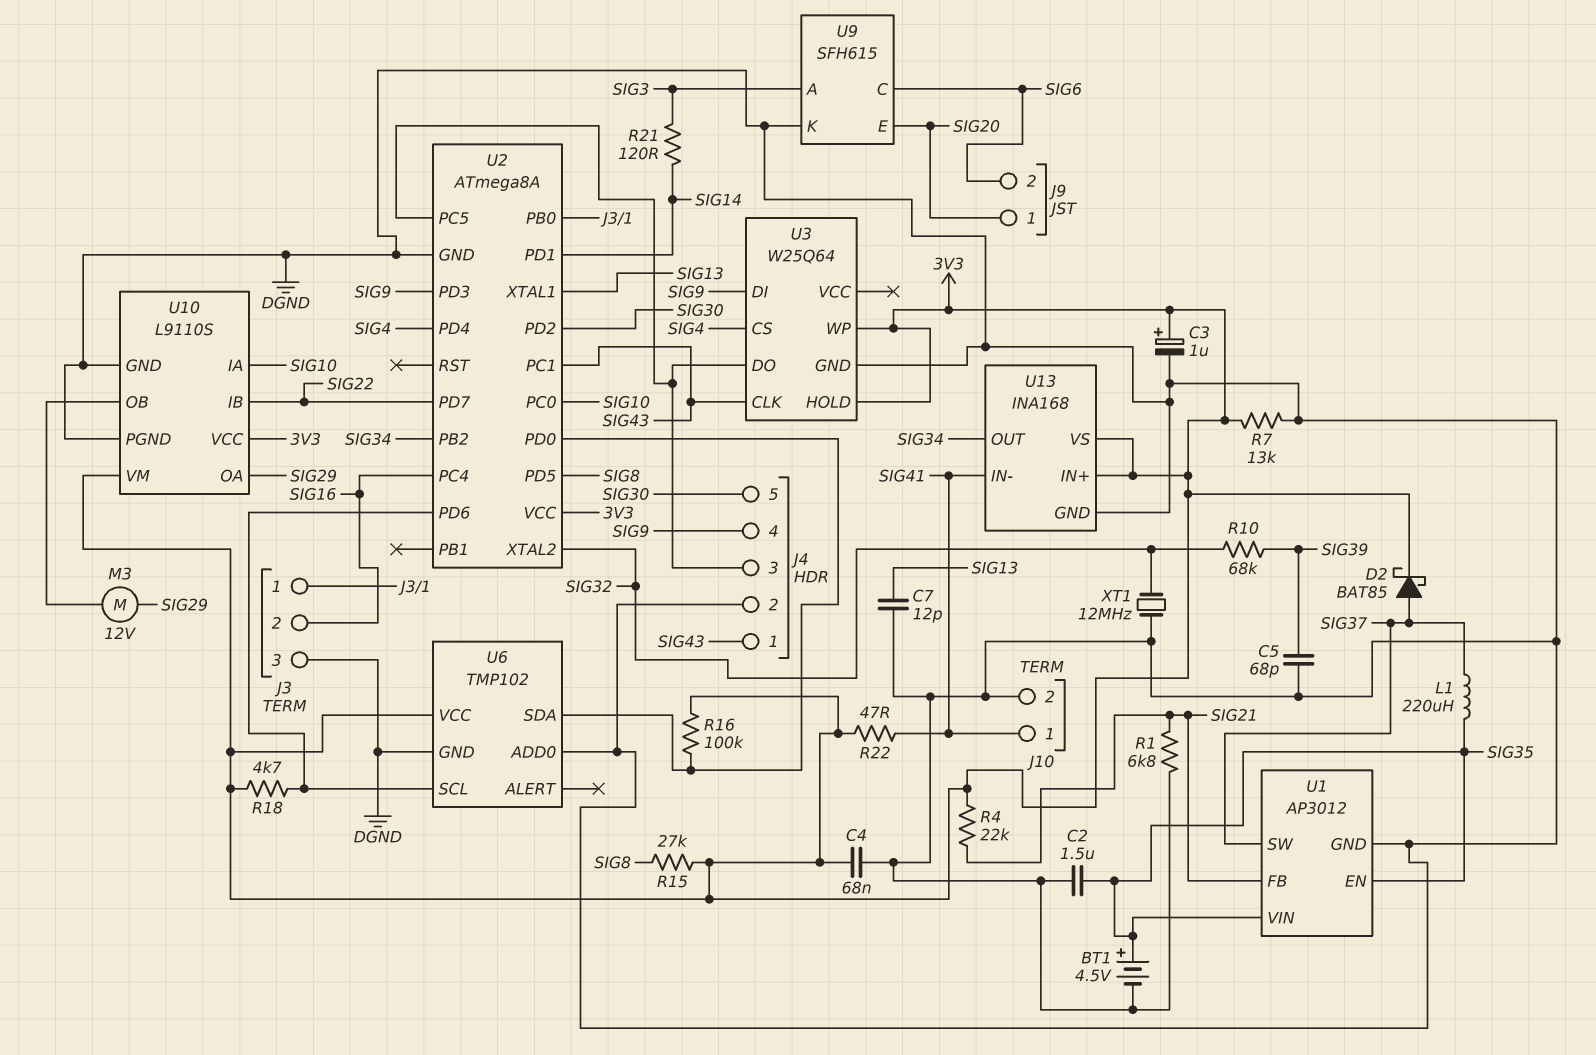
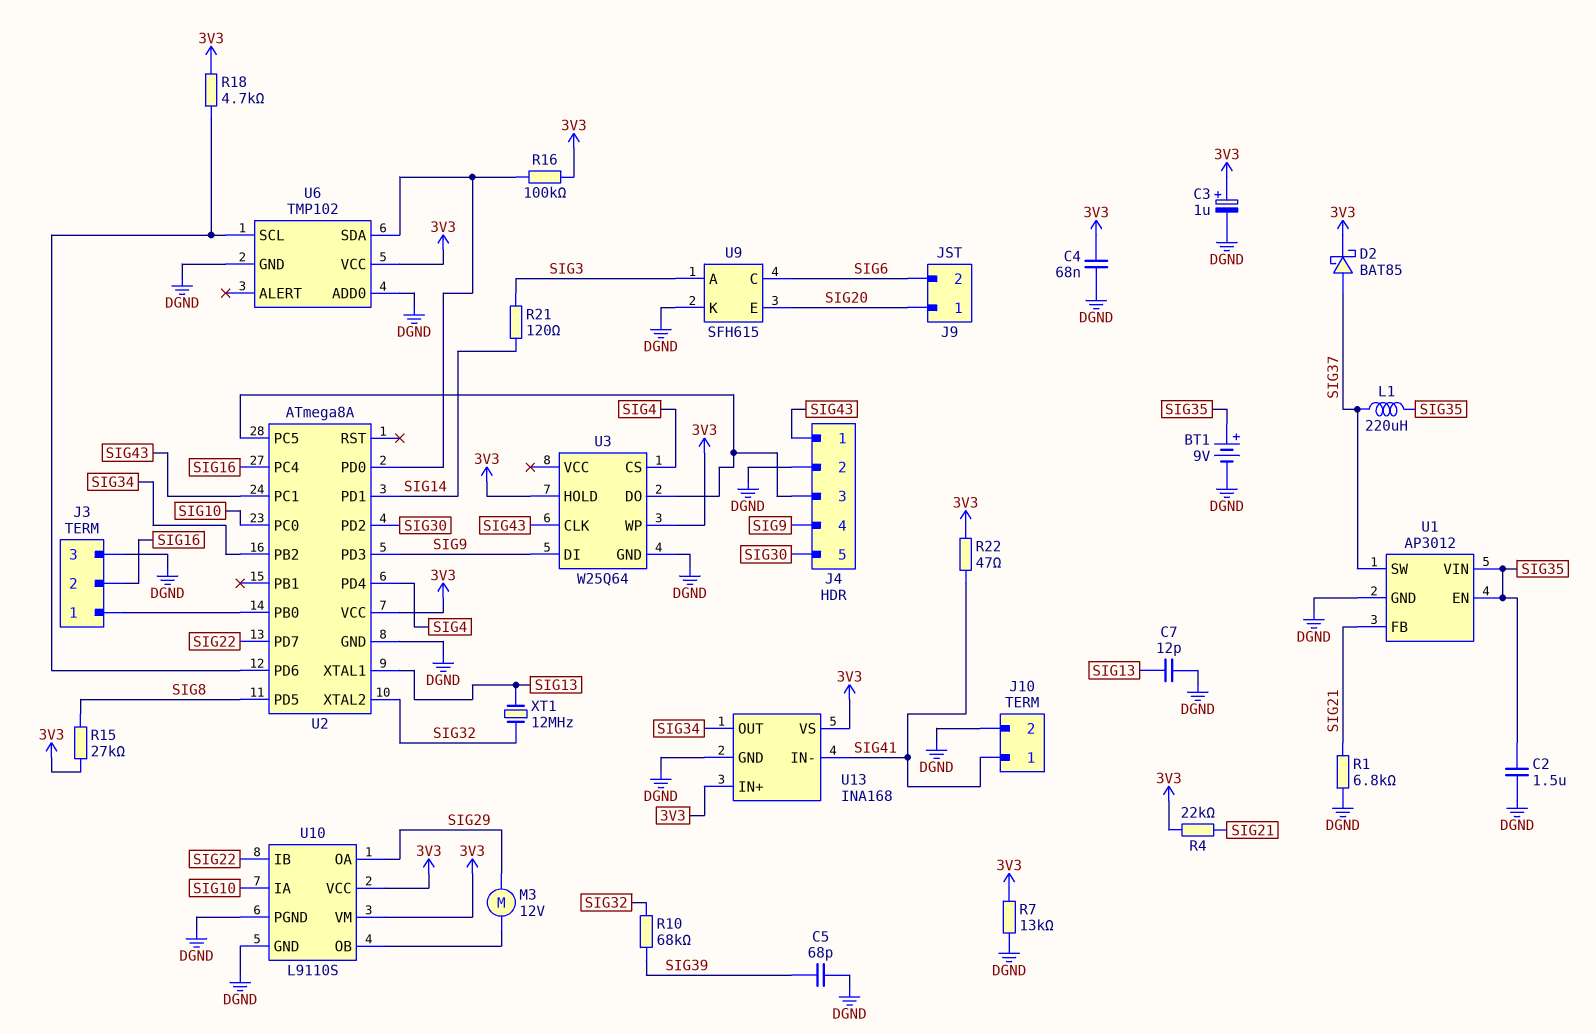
BT1: 4.5V (plus SIG35, minus DGND) -> 9V (plus SIG35, minus DGND)
XT1: 12MHz (DGND, SIG32) -> 12MHz (SIG13, SIG32)

